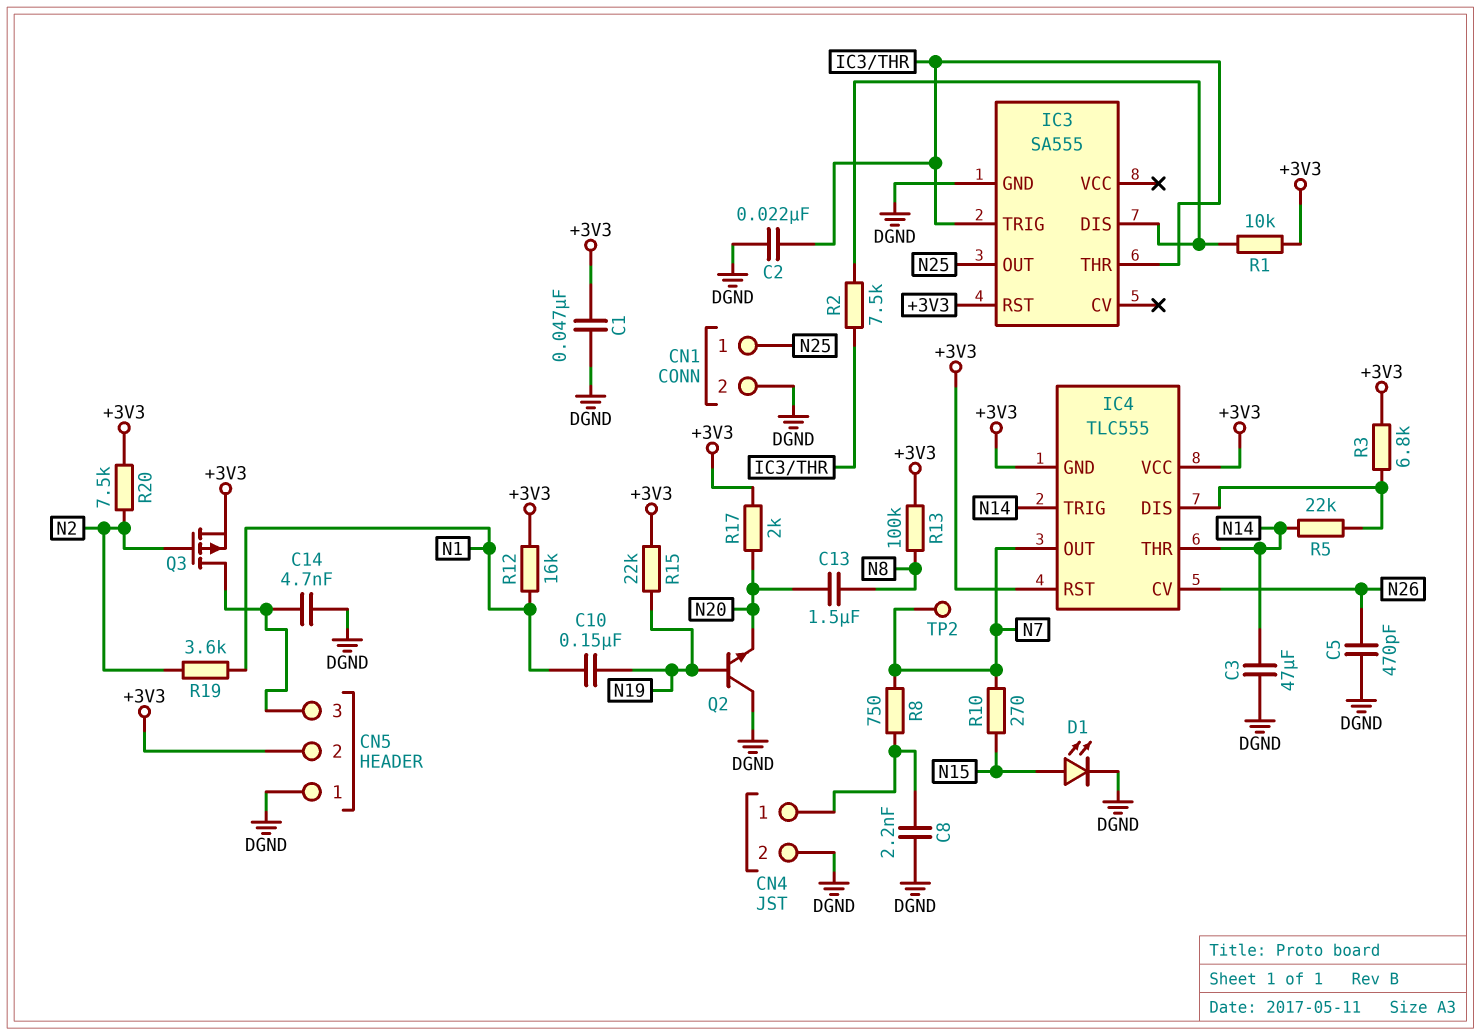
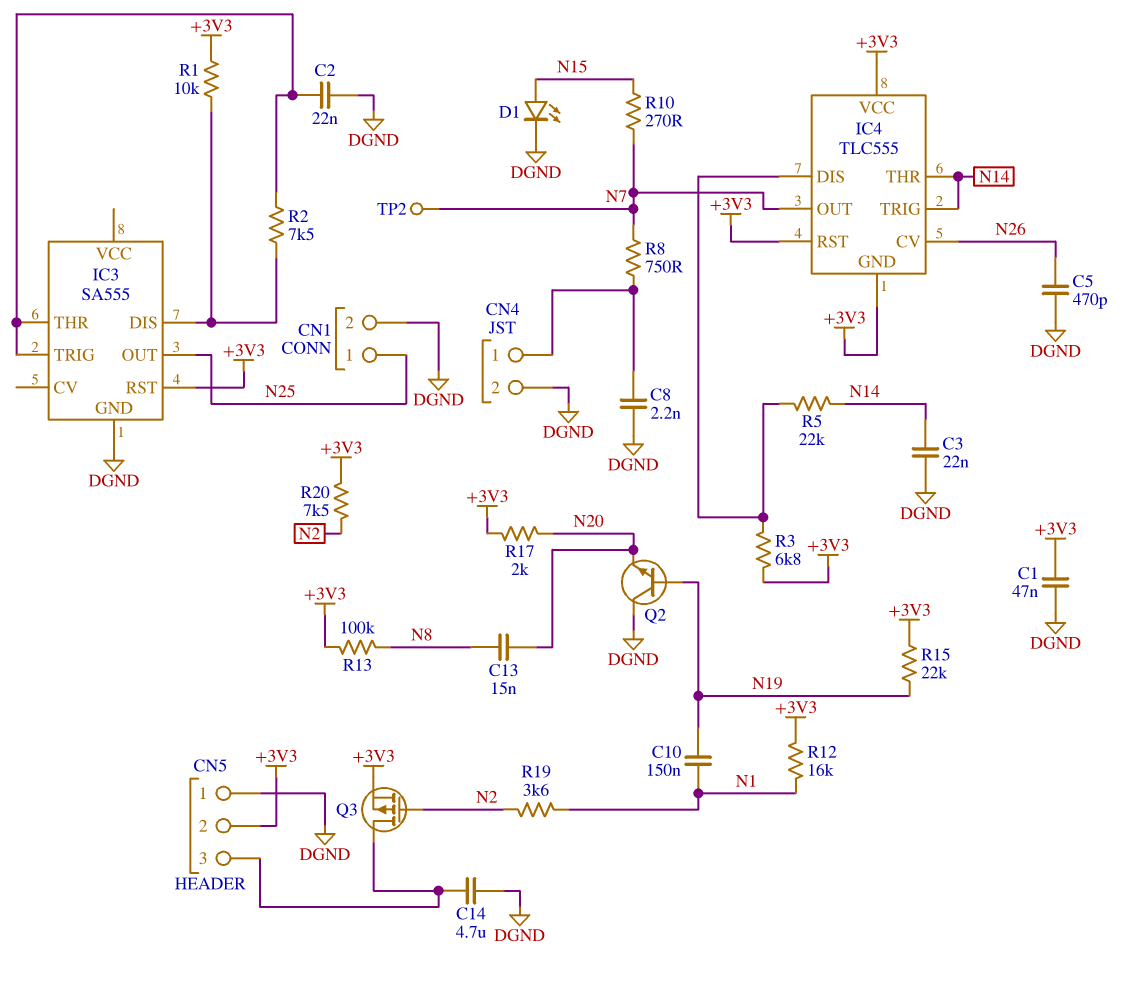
C3: 47uF (DGND, N14) -> 22nF (DGND, N14)
C13: 1.5uF (N8, N20) -> 15nF (N8, N20)
C14: 4.7nF (CN5/3, DGND) -> 4.7uF (CN5/3, DGND)

